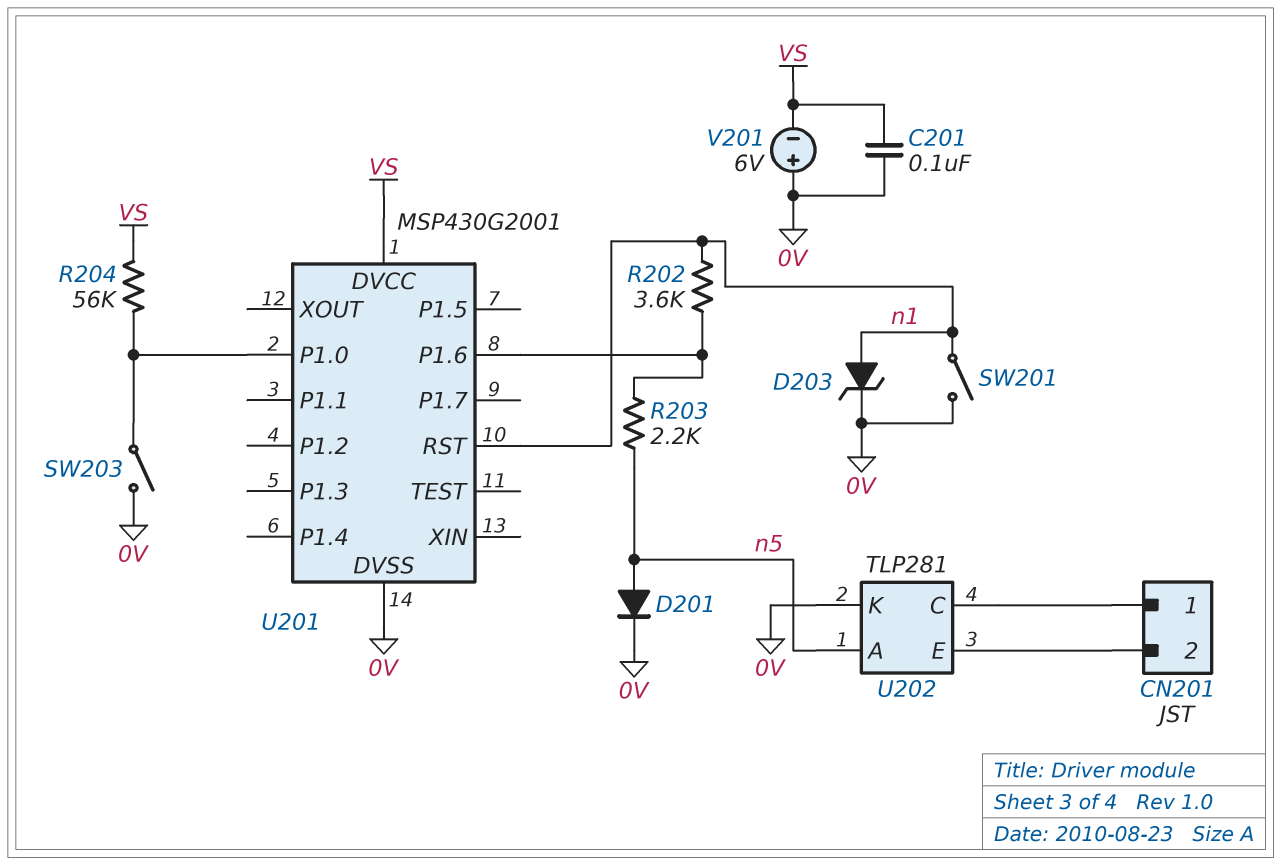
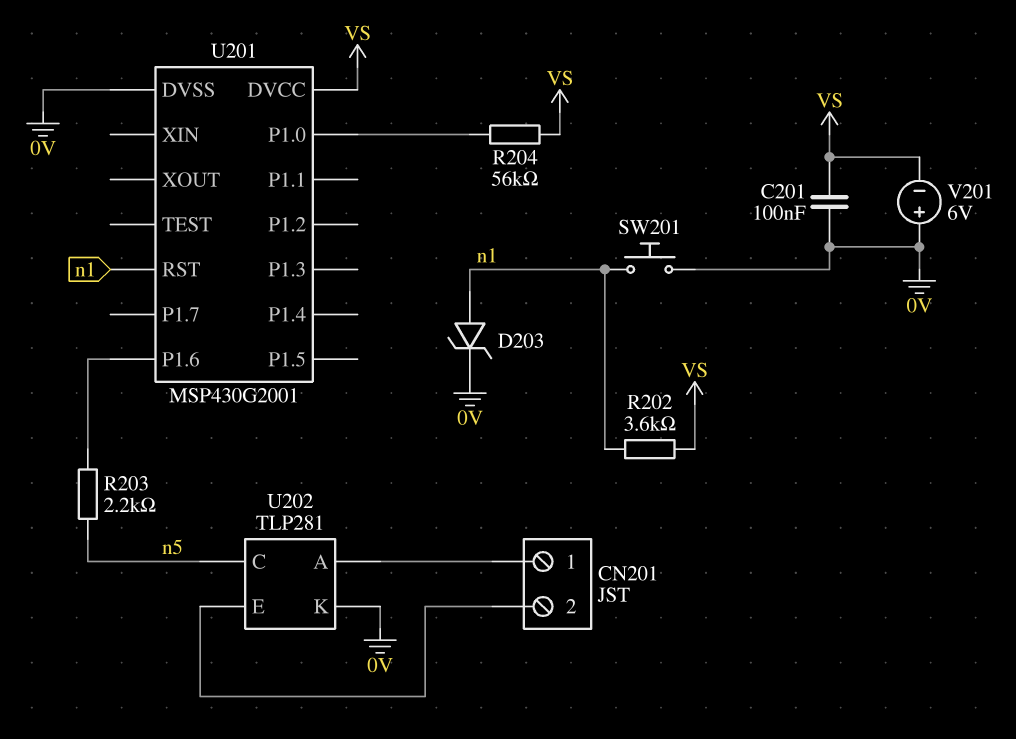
D201: diode (A n5, K 0V) -> none
R202: 3.6k (U201/P1.6, n1) -> 3.6k (VS, n1)
SW201: switch (0V, n1) -> button (0V, n1)
SW203: switch (0V, U201/P1.0) -> none
U202 pin A: n5 -> CN201/1
U202 pin C: CN201/1 -> n5

